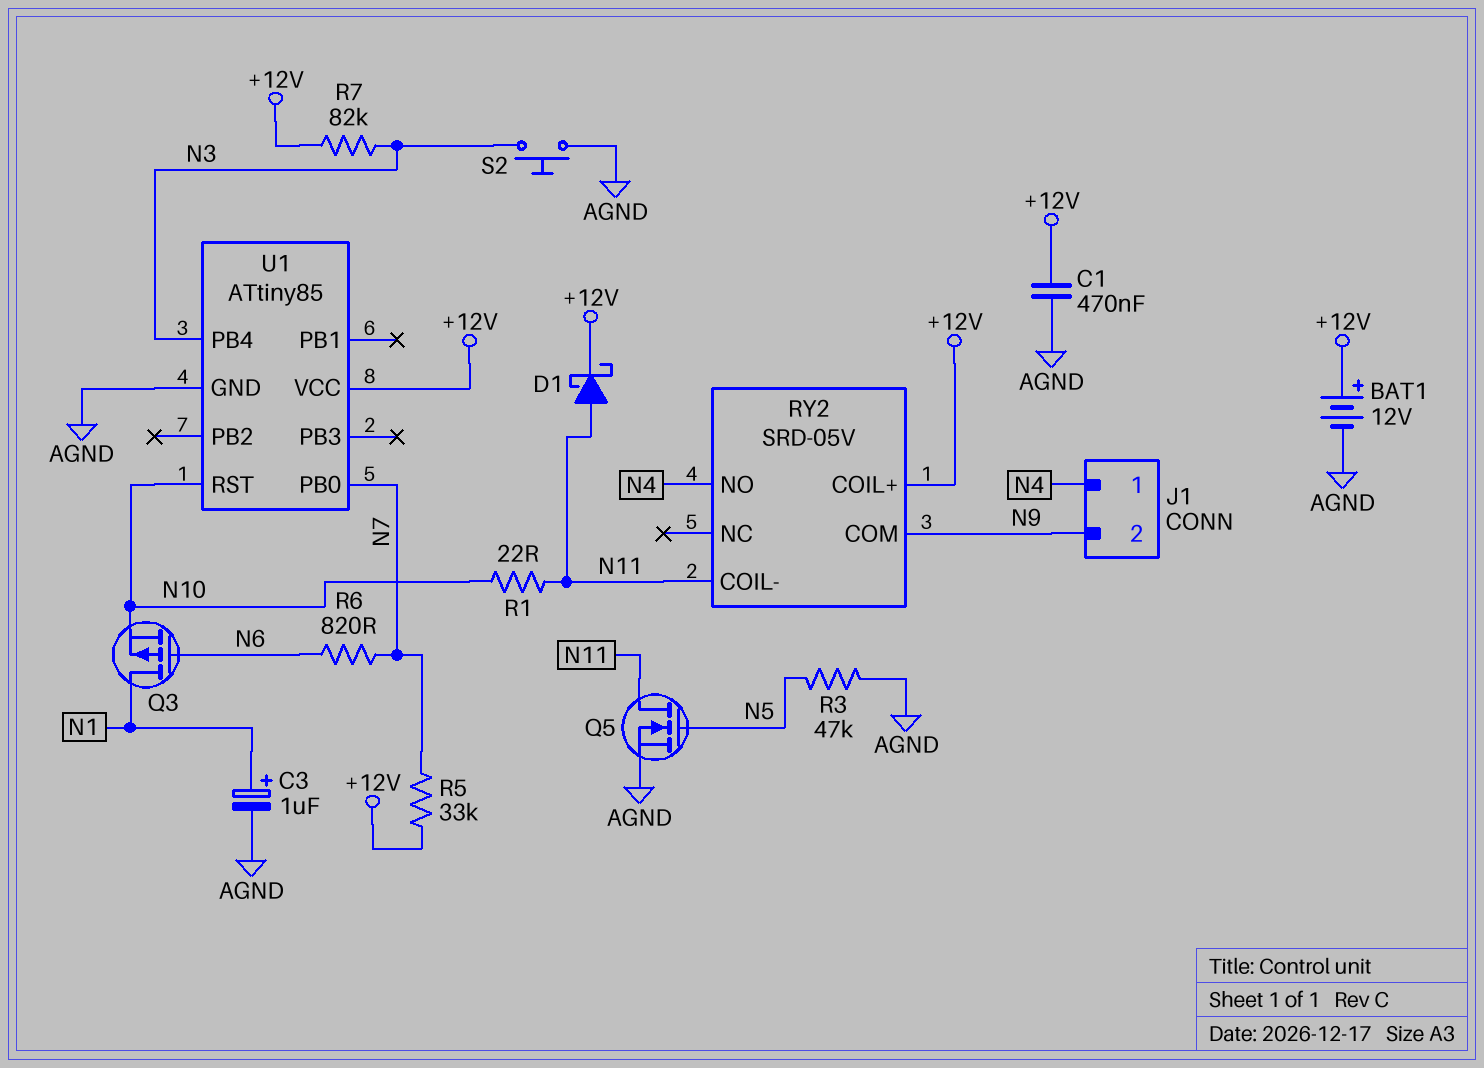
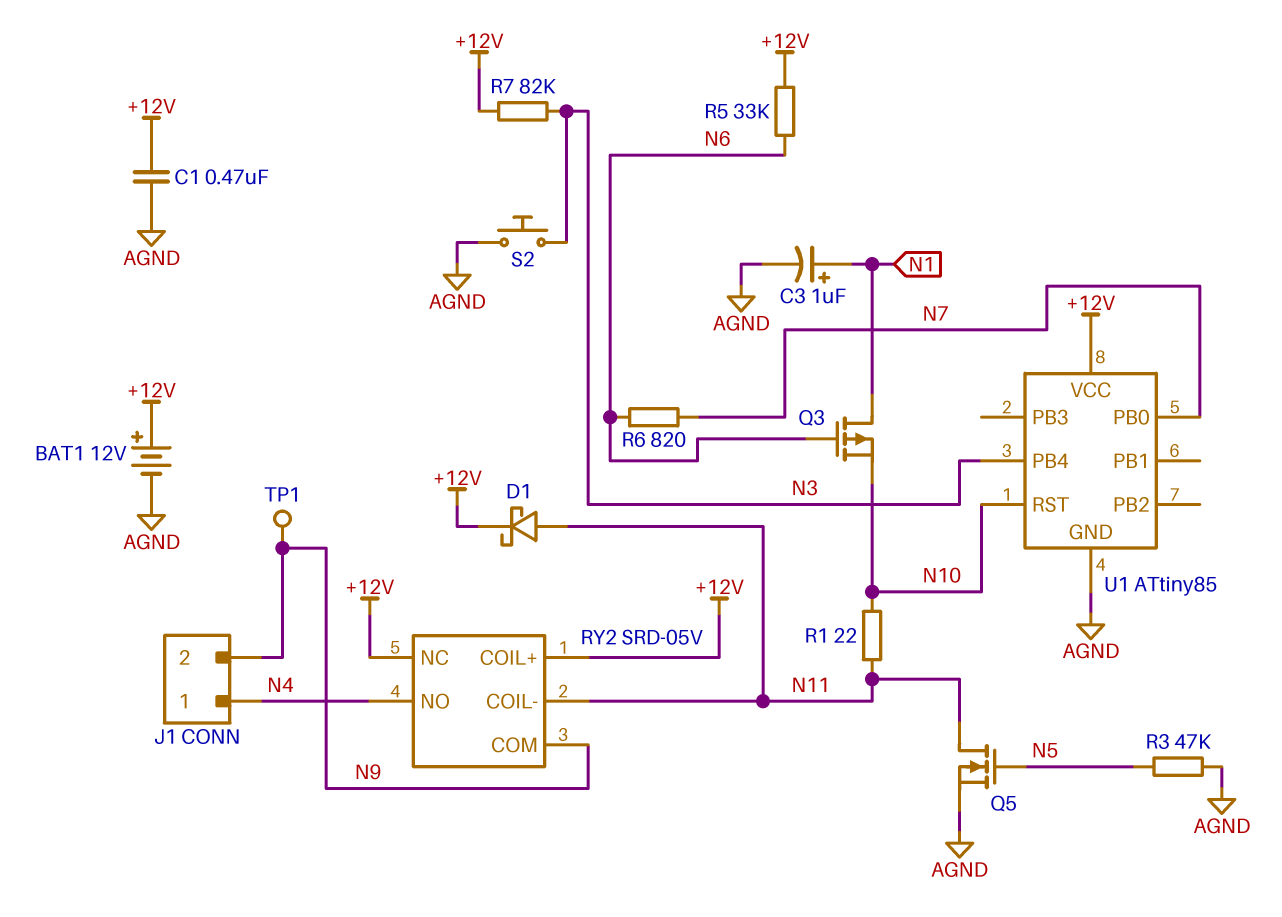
R5: 33k (+12V, N7) -> 33k (+12V, N6)
RY2 pin NC: none -> +12V
TP1: none -> test point (N9)

